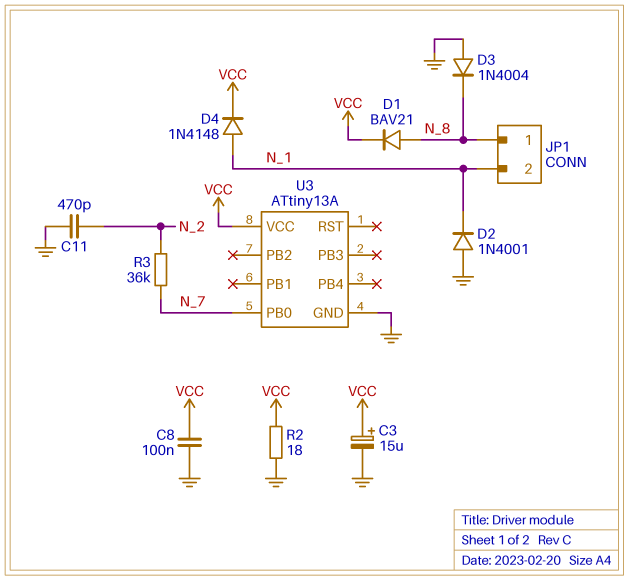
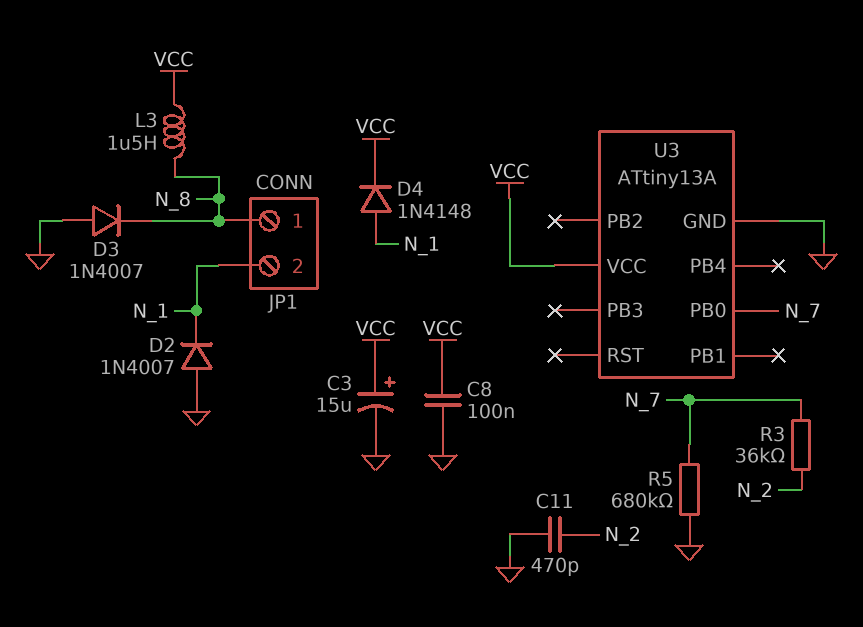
D1: diode BAV21 (A N_8, K VCC) -> none
D2: diode 1N4001 (A GND, K N_1) -> diode 1N4007 (A GND, K N_1)
D3: diode 1N4004 (A GND, K N_8) -> diode 1N4007 (A GND, K N_8)
L3: none -> 1.5uH (N_8, VCC)
R2: 18 (GND, VCC) -> none
R5: none -> 680k (GND, N_7)

